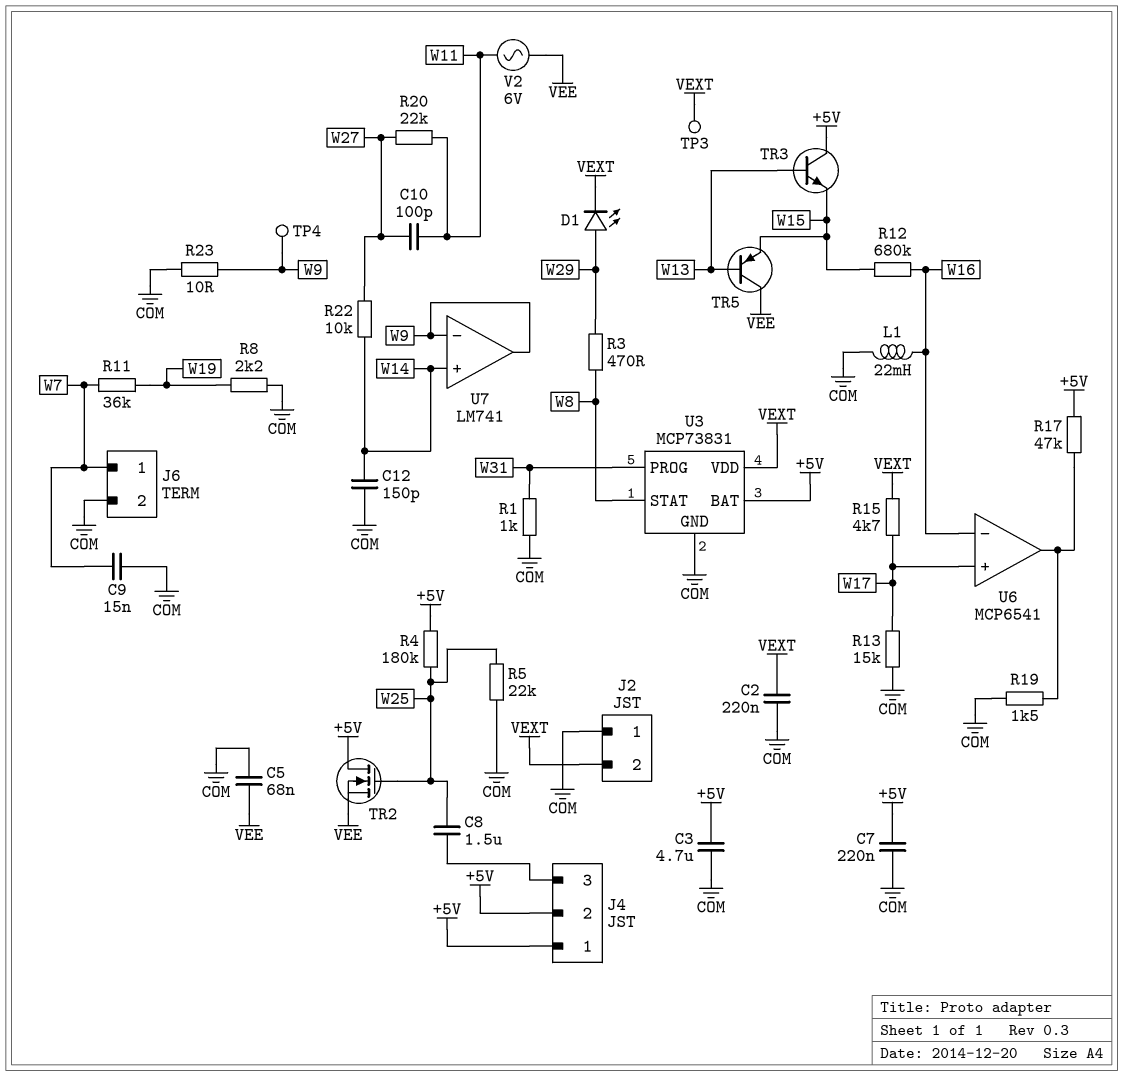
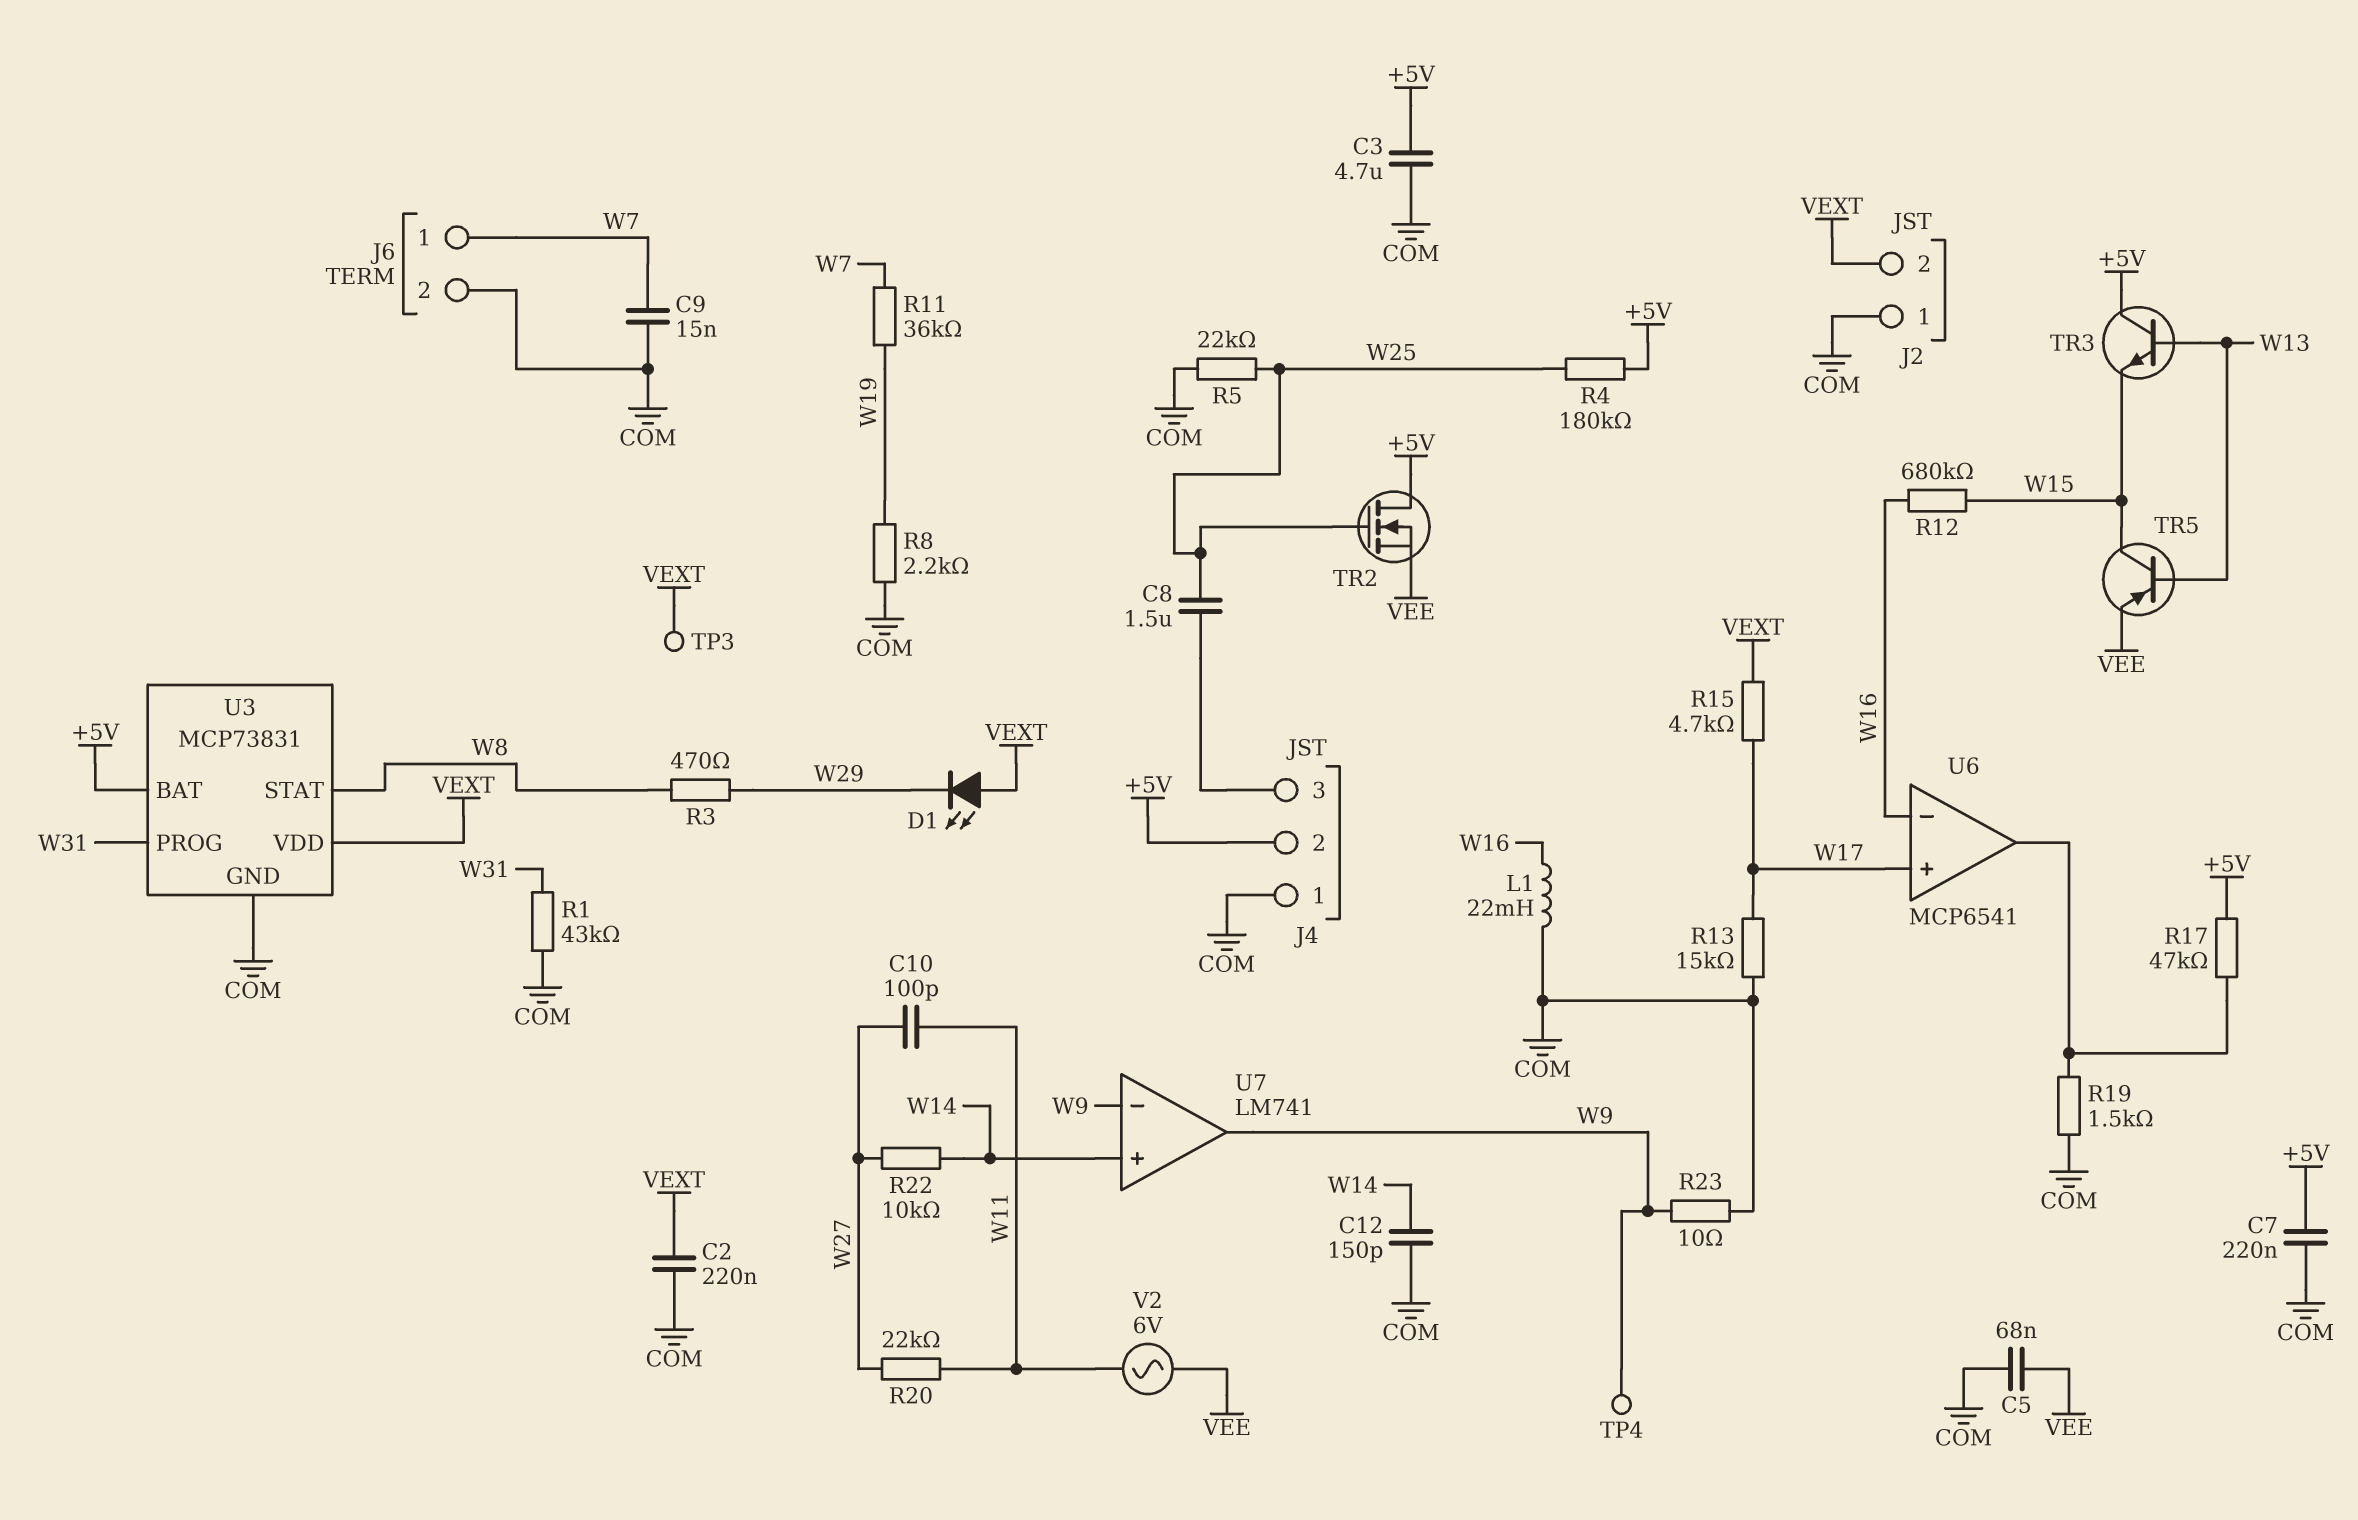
D1: LED (A W29, K VEXT) -> LED (A VEXT, K W29)
J4 pin 1: +5V -> COM
R1: 1k (COM, W31) -> 43k (COM, W31)
TR5: PNP (B W13, C VEE, E W15) -> PNP (B W13, C W15, E VEE)

